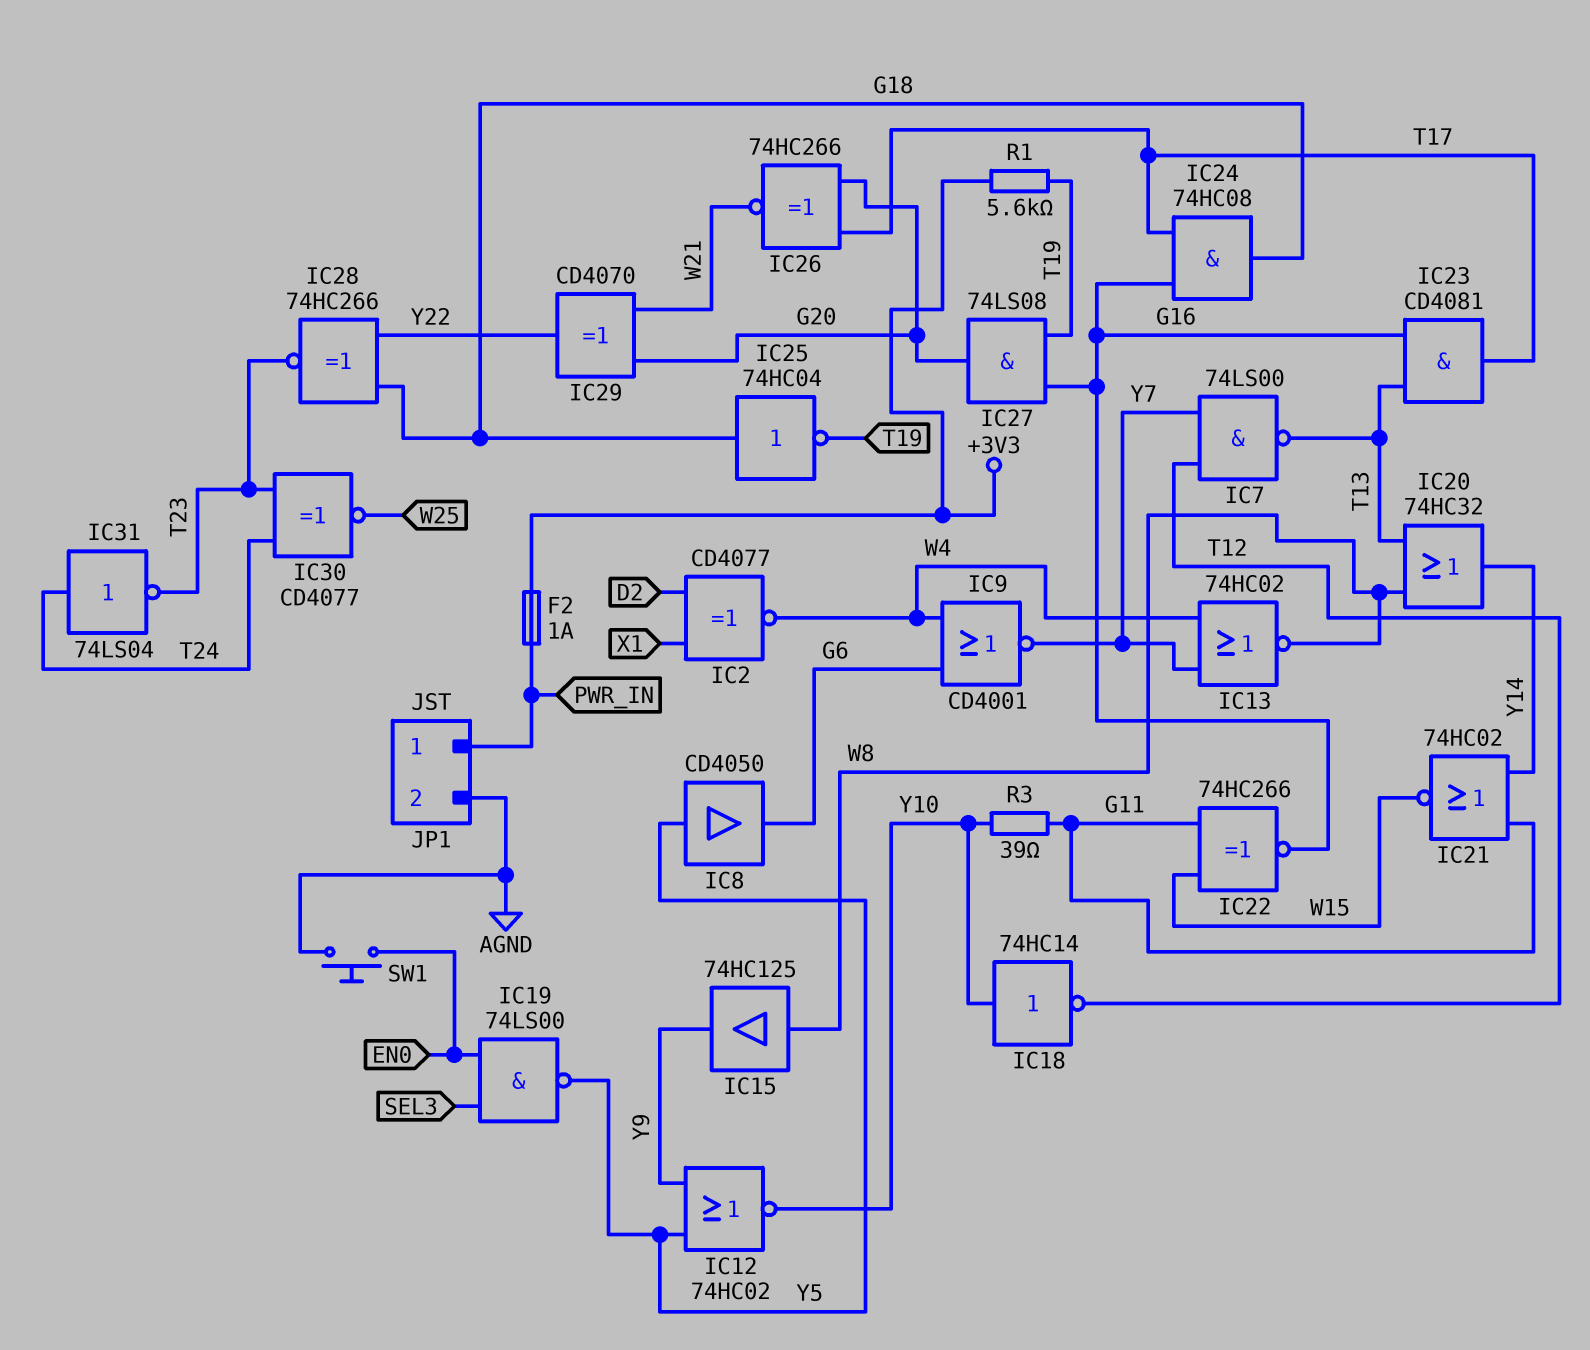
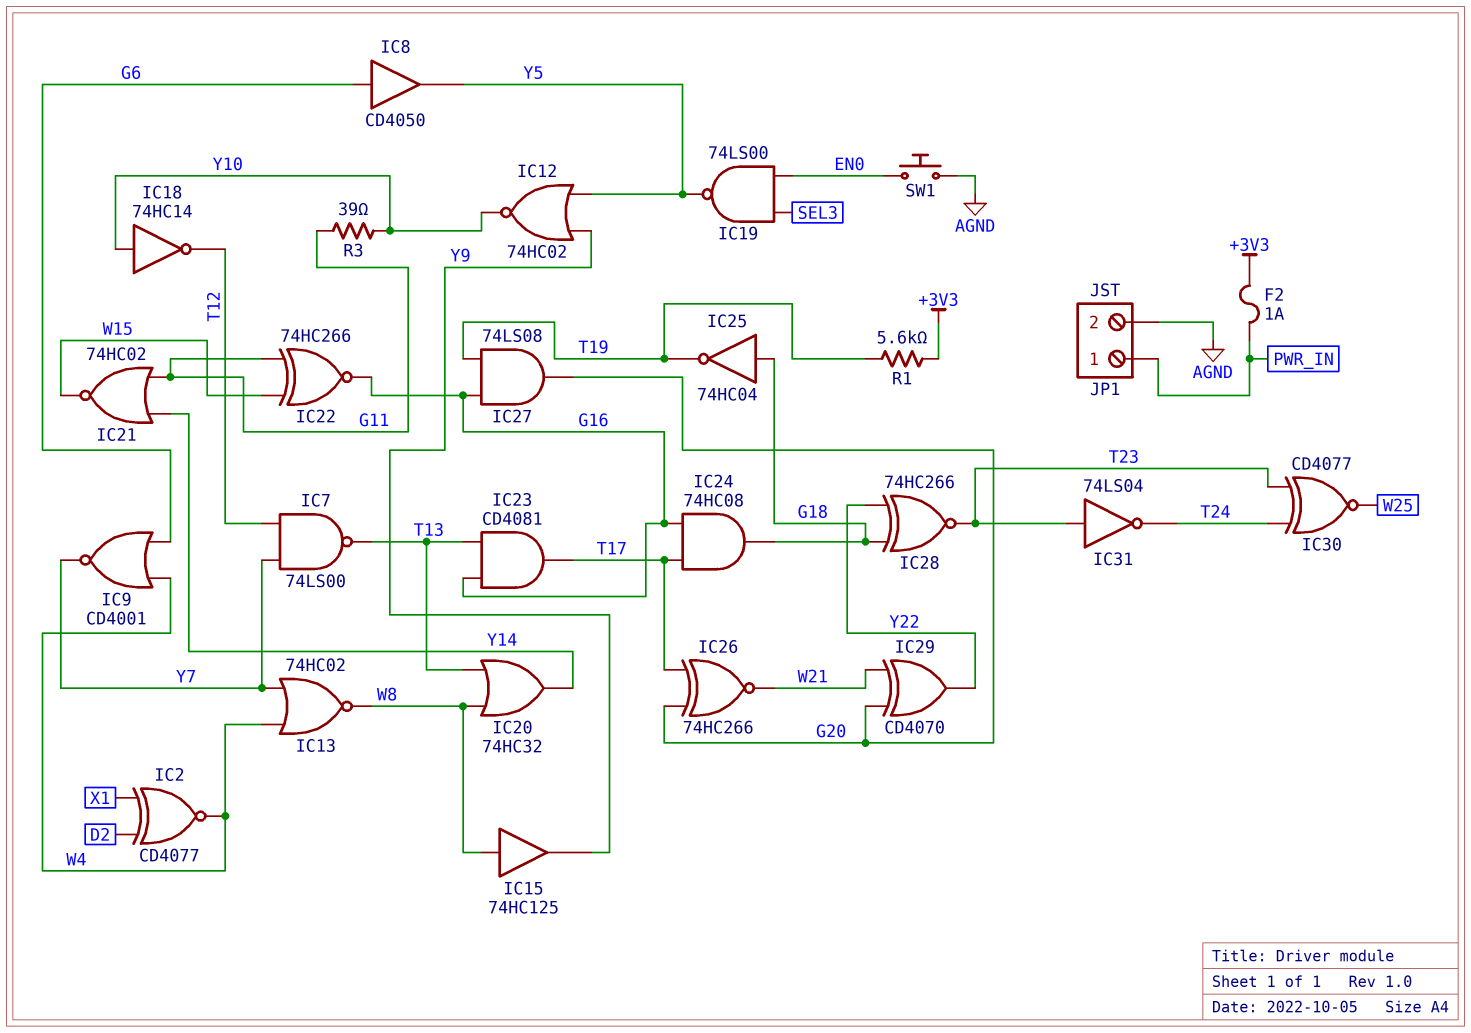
IC8: buffer CD4050 (in Y5, out G6) -> buffer CD4050 (in G6, out Y5)
IC31: NOT 74LS04 (in T24, out T23) -> NOT 74LS04 (in T23, out T24)

